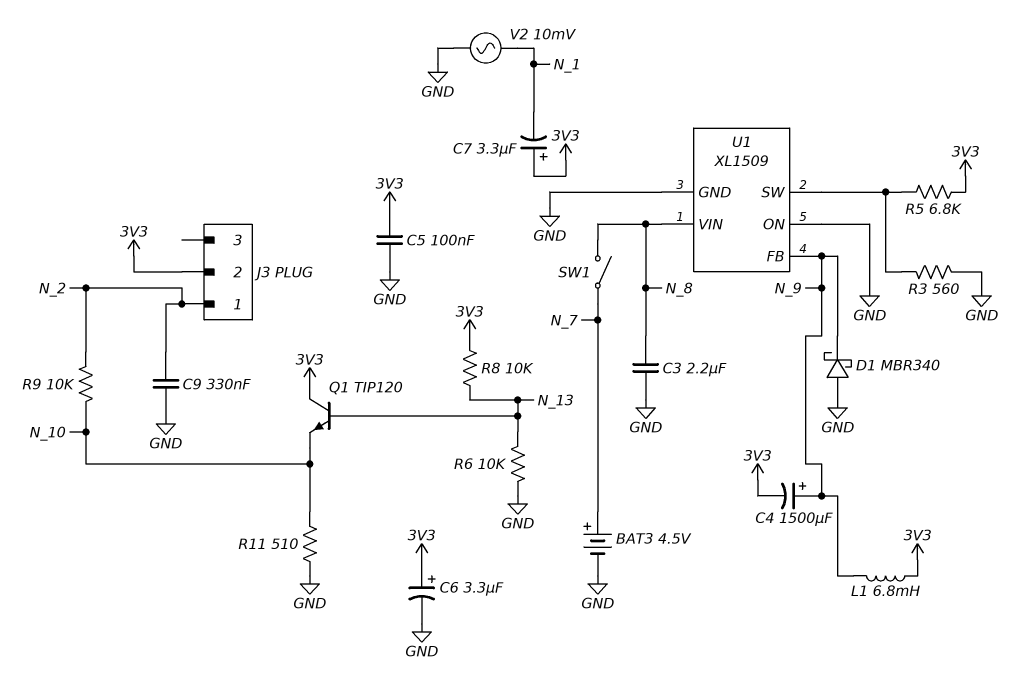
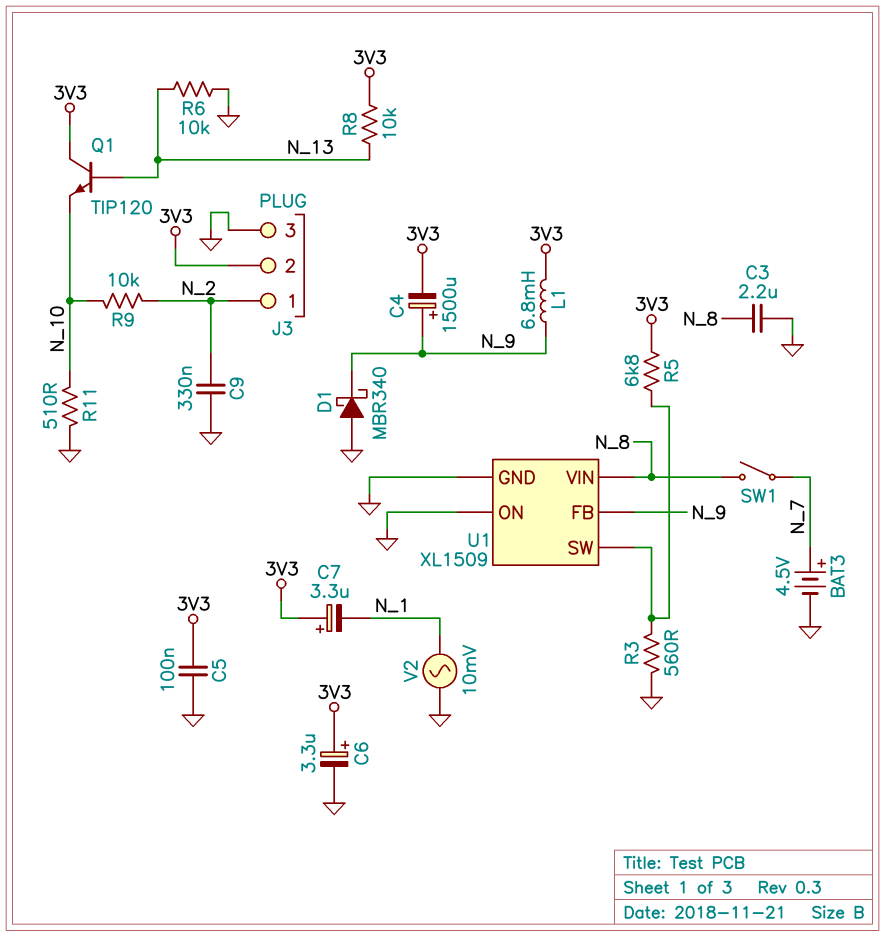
J3 pin 3: none -> GND

